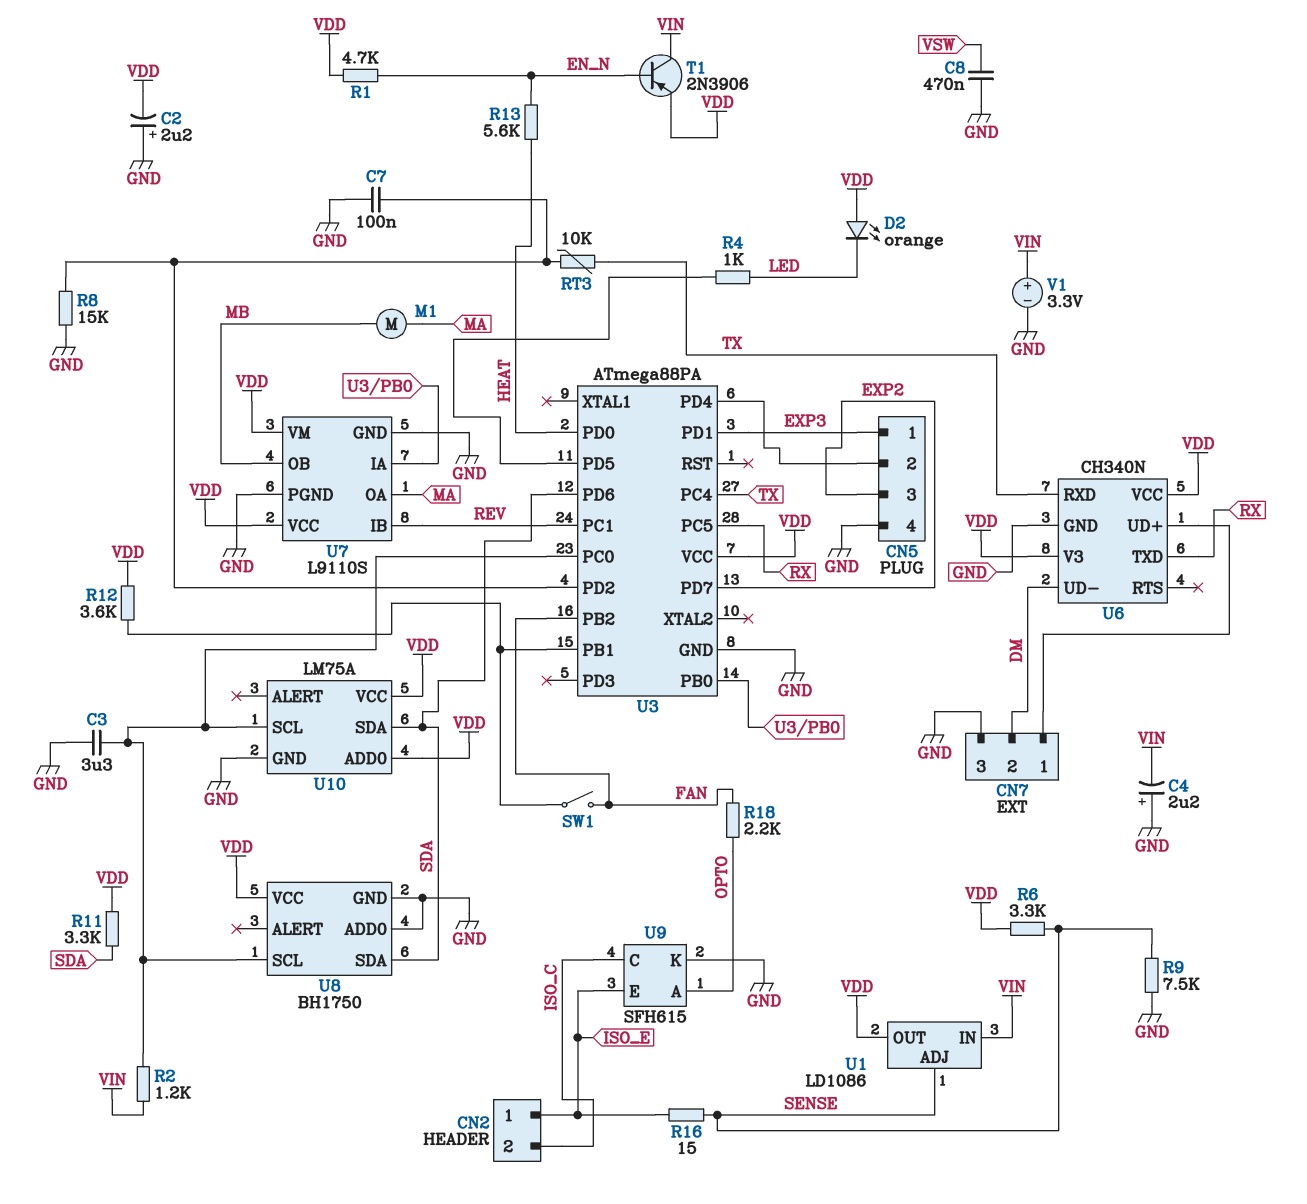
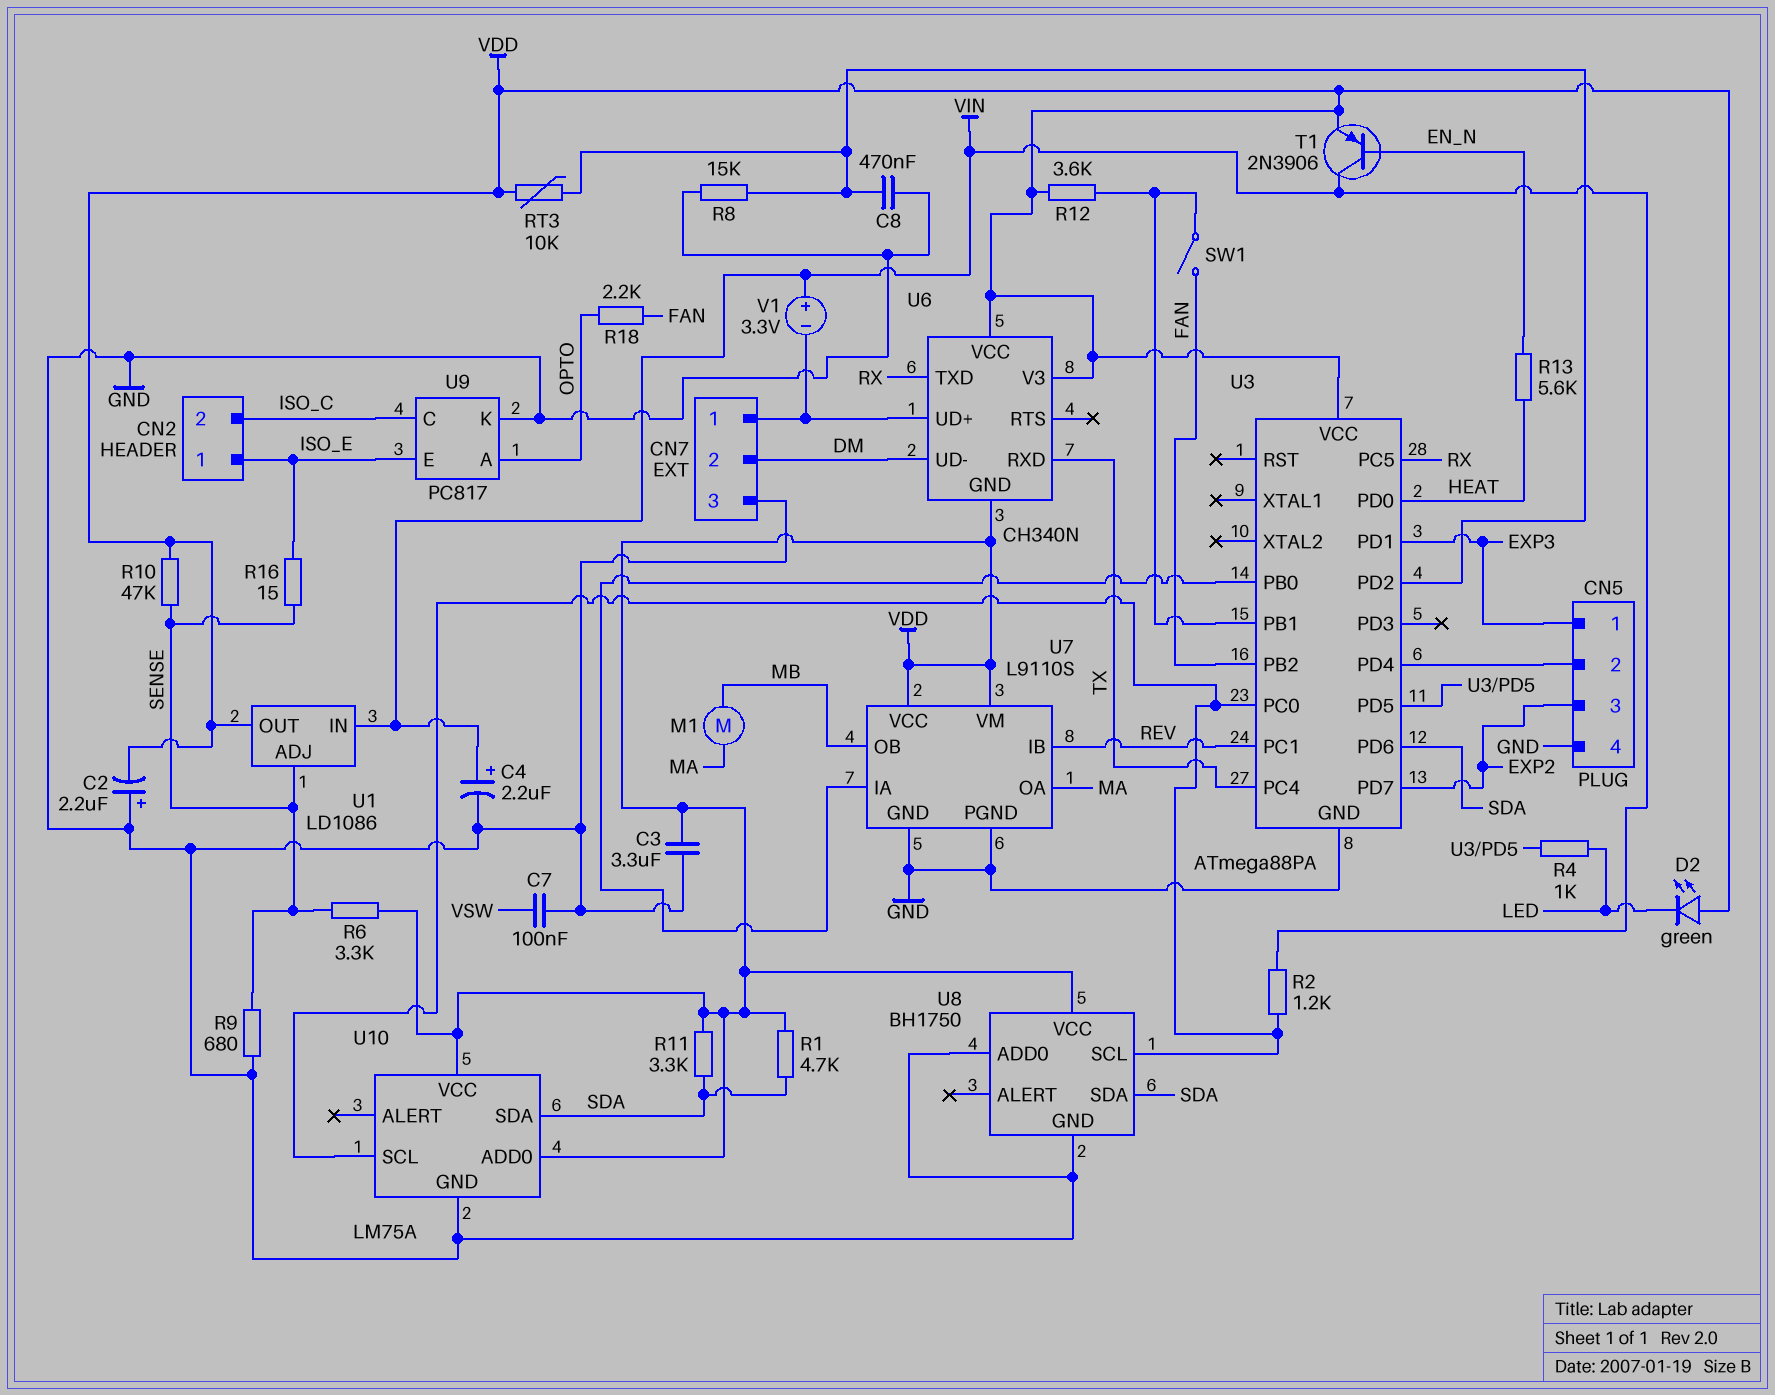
C3: 3.3uF (GND, U3/PC0) -> 3.3uF (GND, VDD)
C4: 2.2uF (plus GND, minus VIN) -> 2.2uF (plus VIN, minus GND)
C7: 100nF (GND, U3/PD2) -> 100nF (GND, VSW)
C8: 470nF (GND, VSW) -> 470nF (GND, U3/PD2)
D2: LED orange (A VDD, K LED) -> LED green (A VDD, K LED)
R1: 4.7k (EN_N, VDD) -> 4.7k (SDA, VDD)
R9: 7.5k (GND, SENSE) -> 680 (GND, SENSE)
R10: none -> 47k (SENSE, VDD)
RT3: 10k (TX, U3/PD2) -> 10k (U3/PD2, VDD)
U6 pin GND: GND -> VDD
U9: SFH615 -> PC817
V1: 3.3V (plus VIN, minus GND) -> 3.3V (plus VIN, minus CN7/1)

